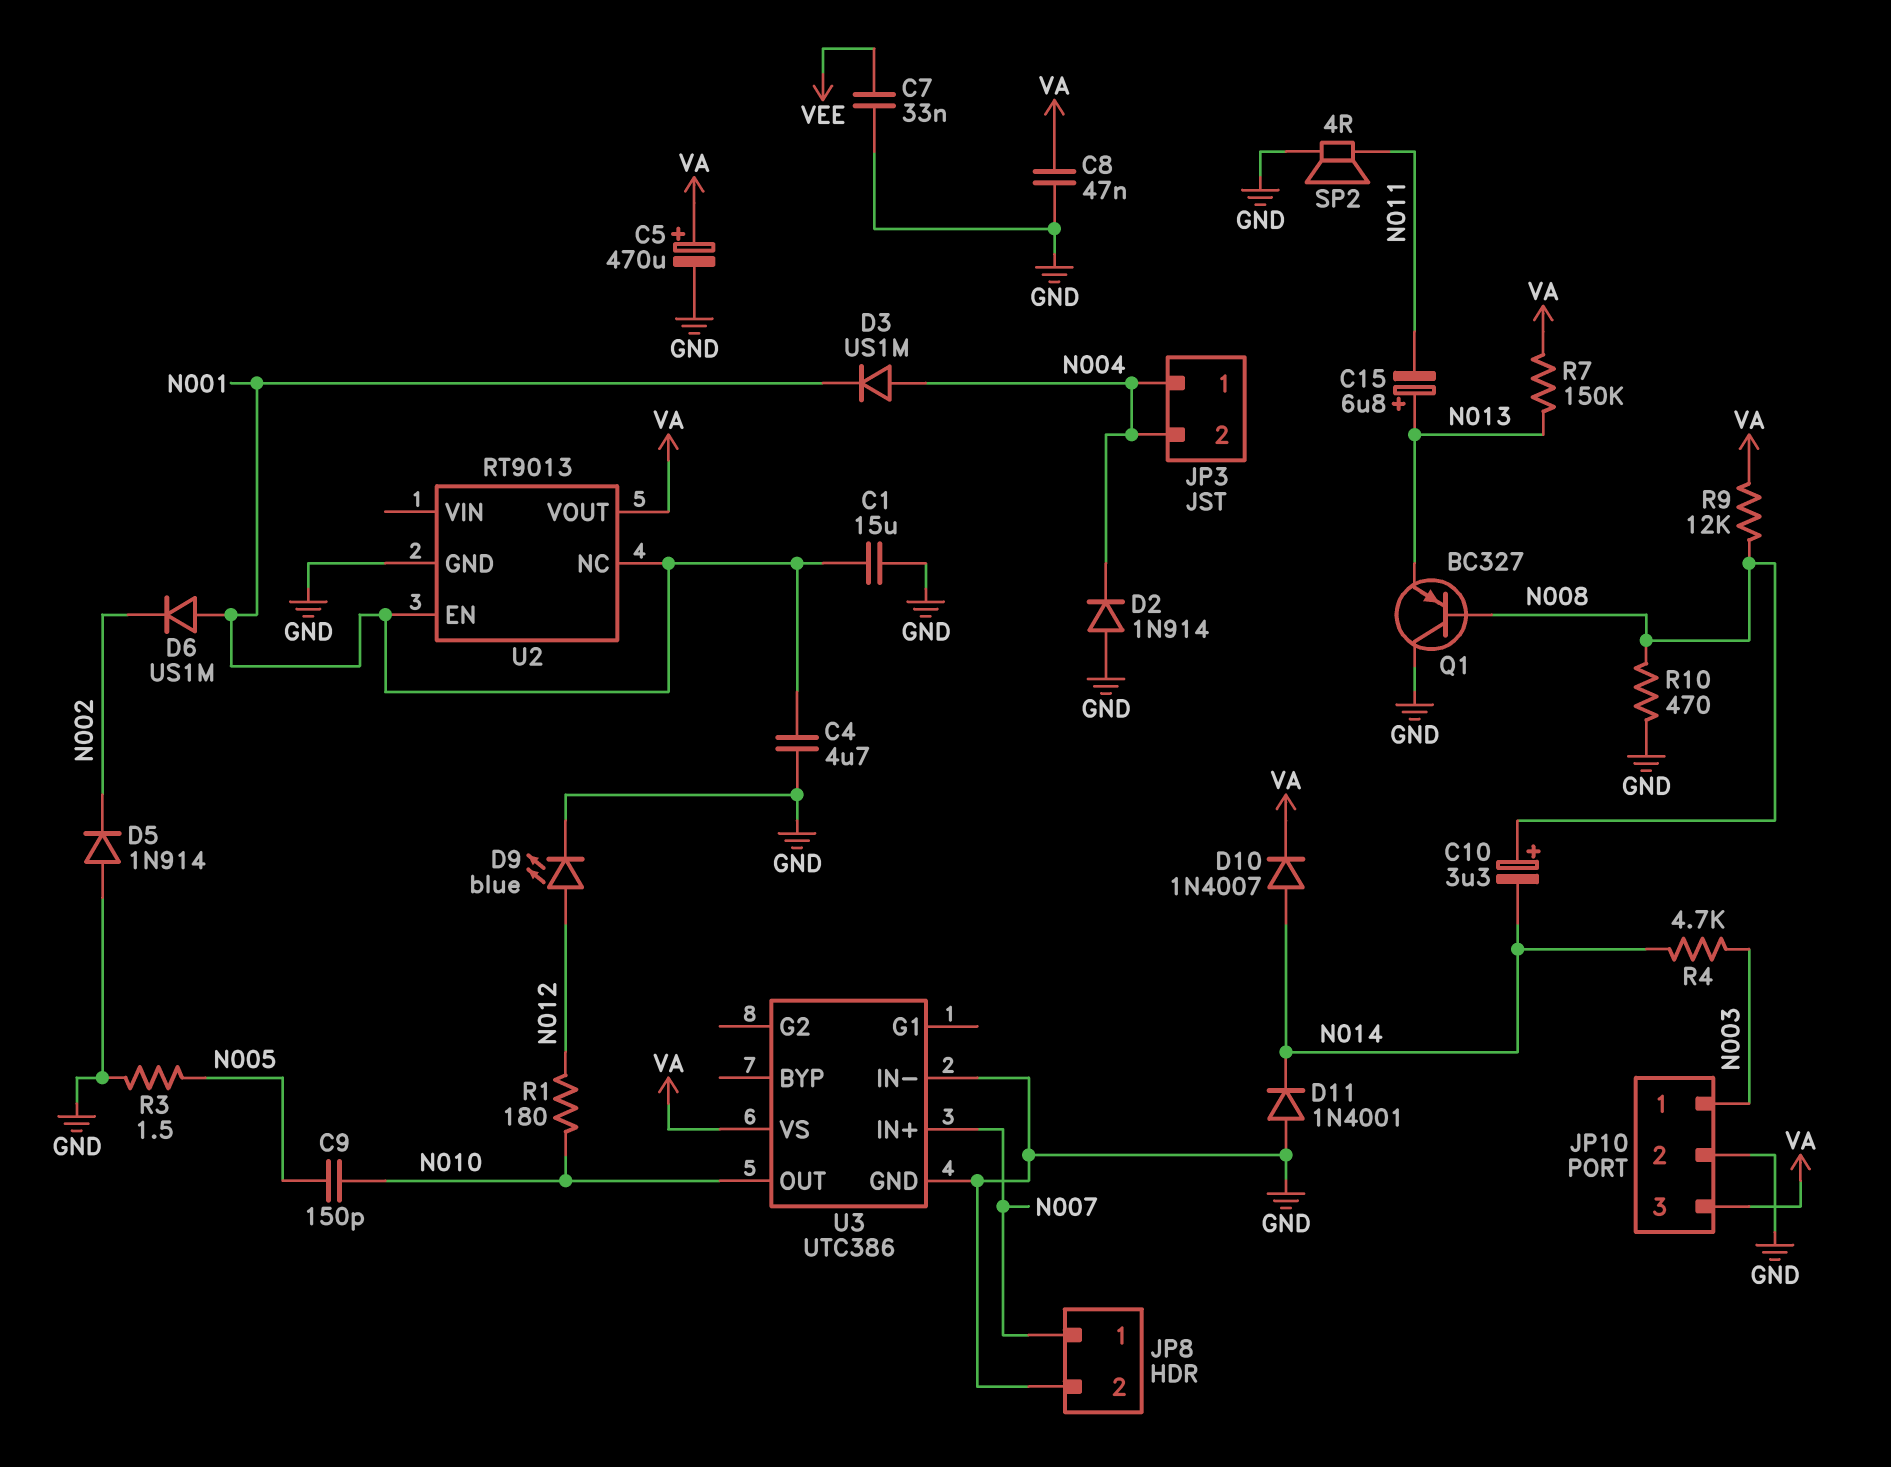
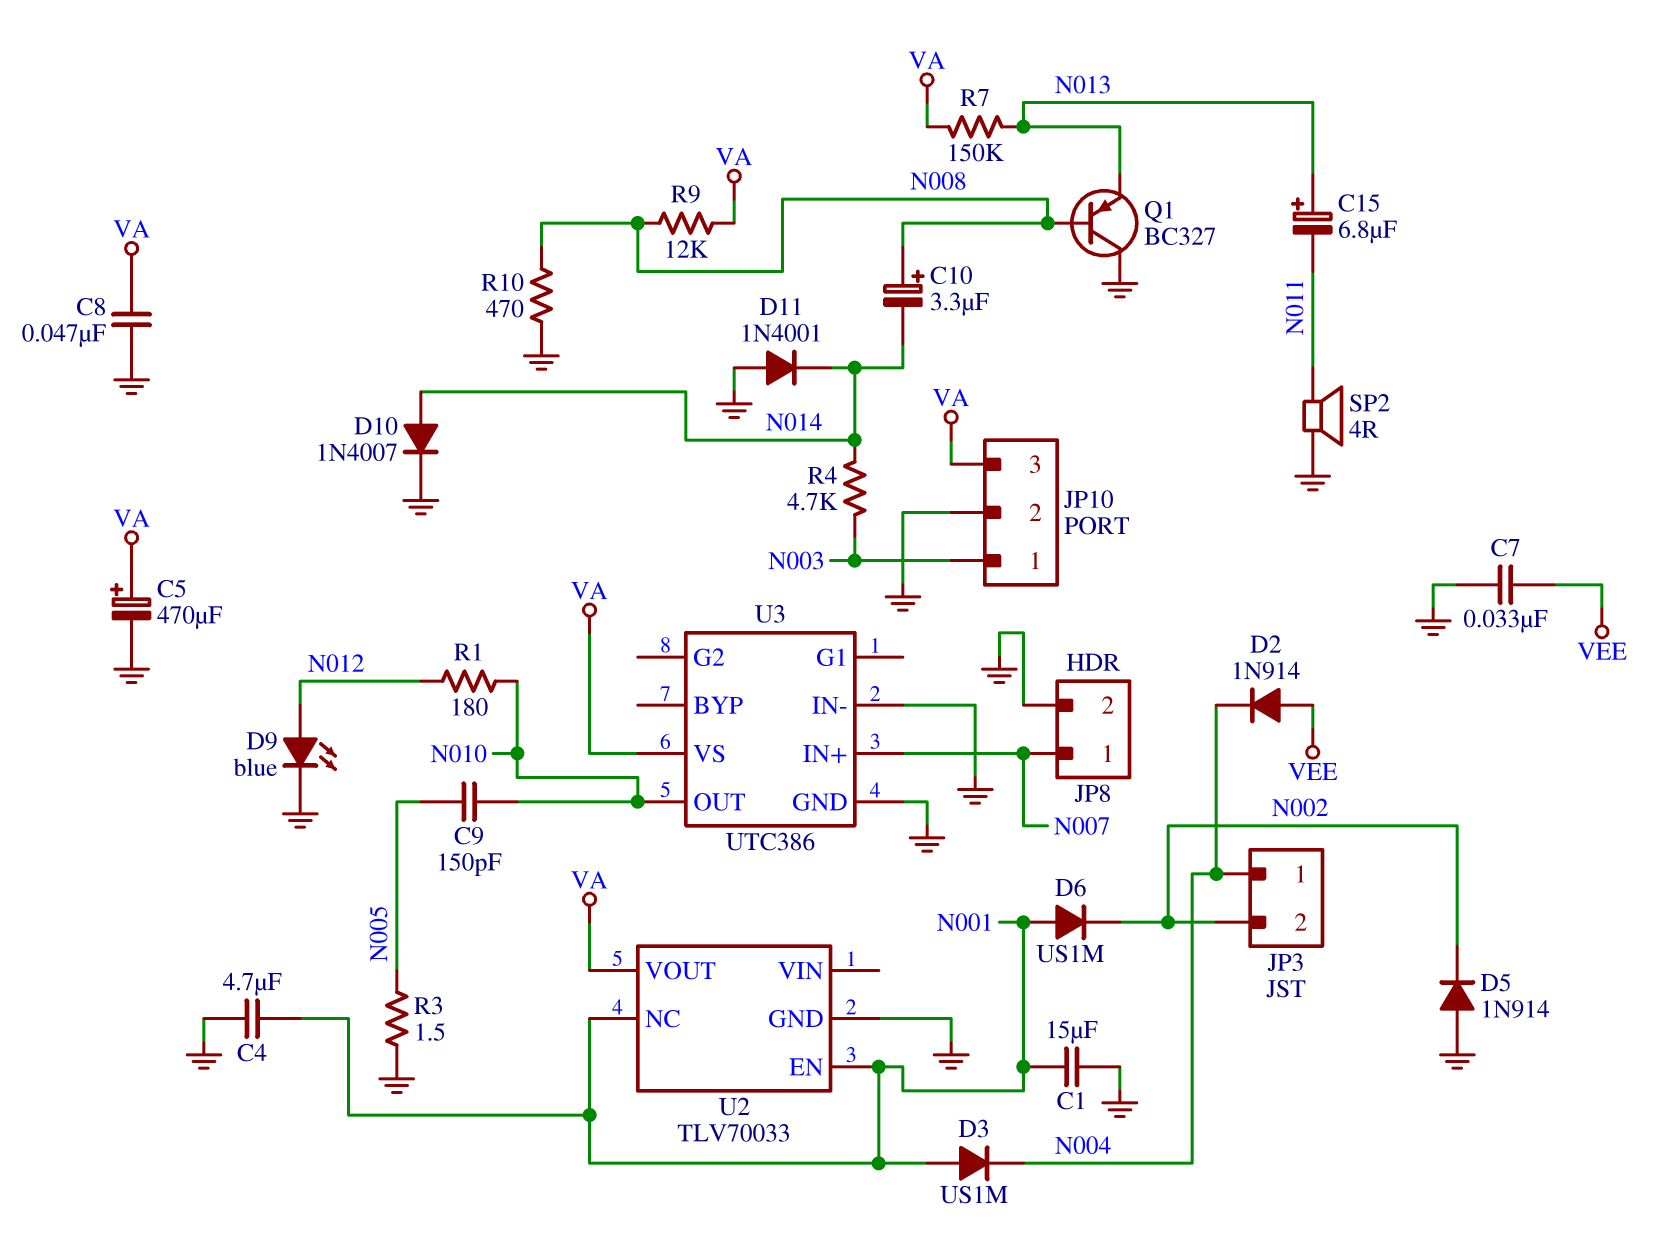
D2: diode 1N914 (A GND, K N004) -> diode 1N914 (A VEE, K N004)
D3: diode US1M (A N004, K N001) -> diode US1M (A N001, K N004)
D10: diode 1N4007 (A N014, K VA) -> diode 1N4007 (A N014, K GND)
JP3 pin 2: N004 -> N002
U2: RT9013 -> TLV70033

